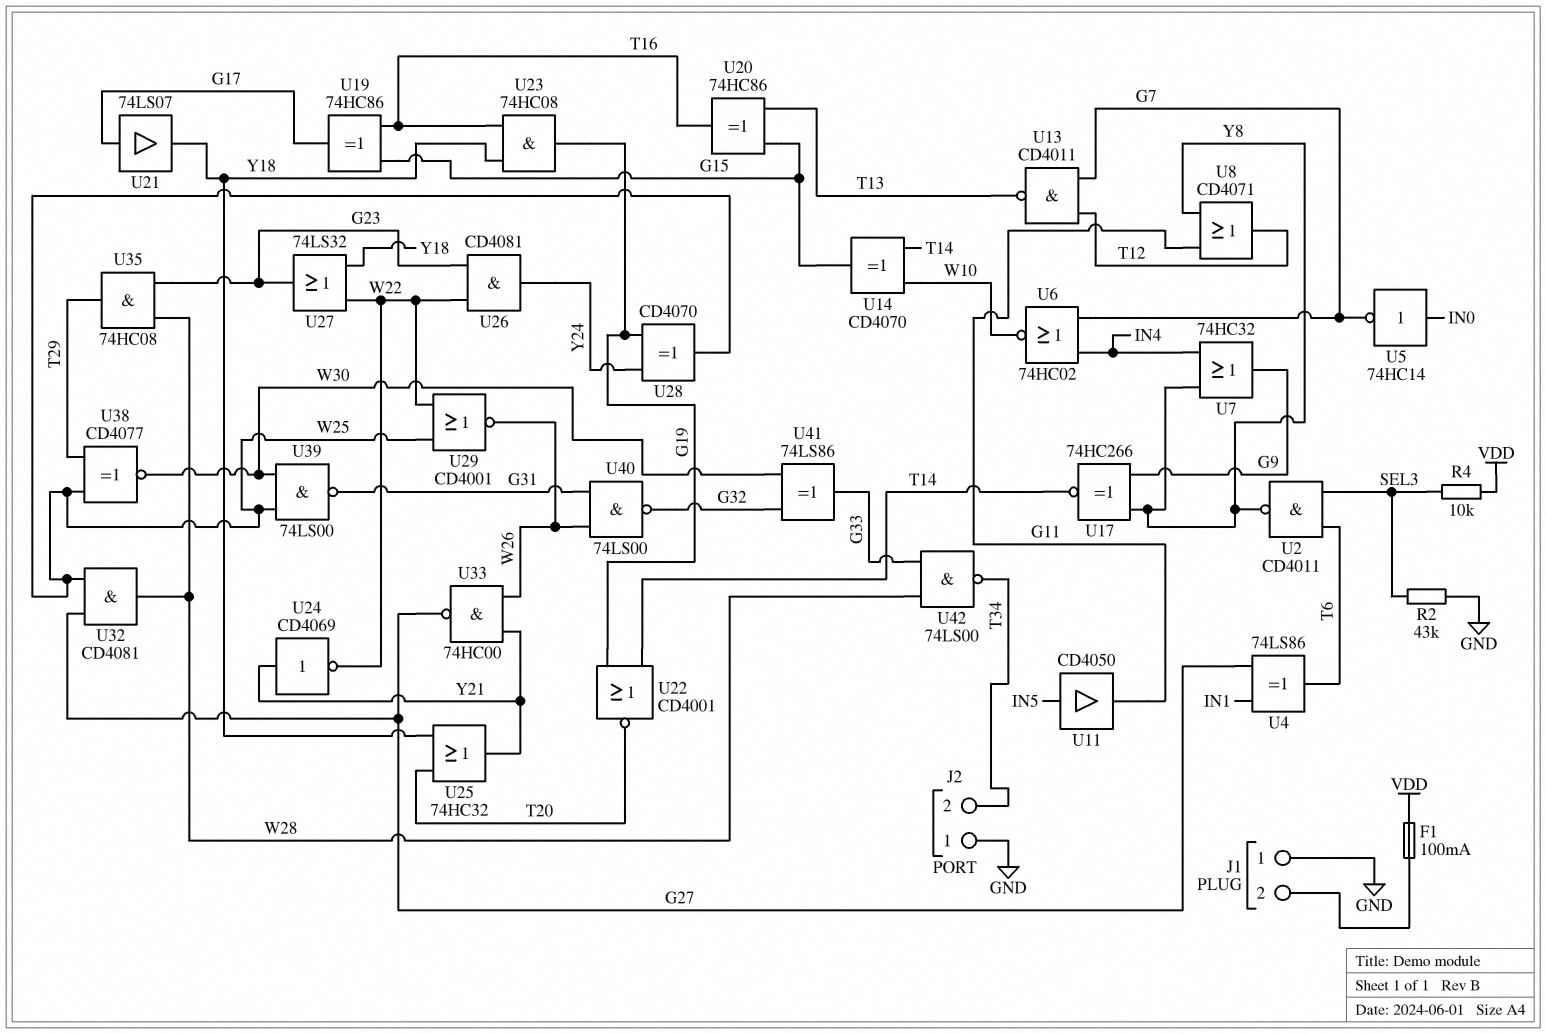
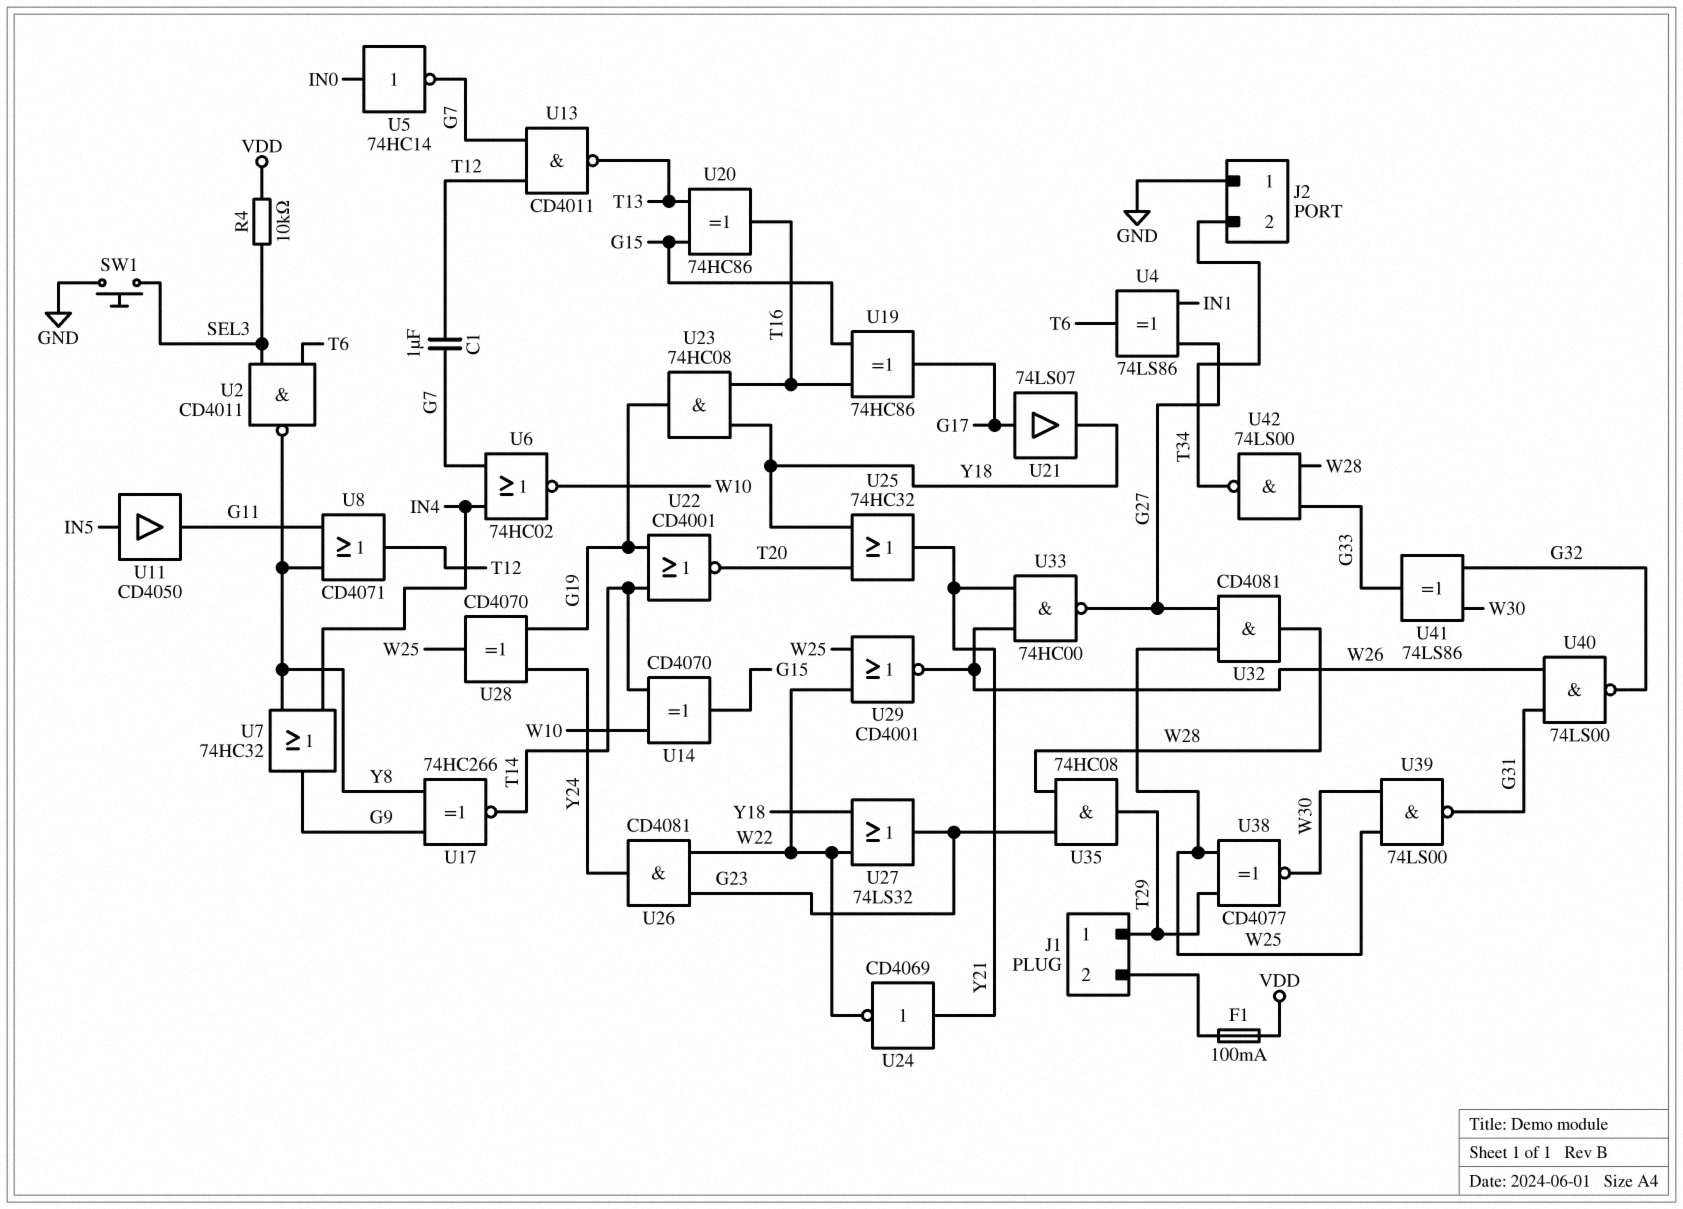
C1: none -> 1uF (G7, T12)
J1 pin 1: GND -> T29
R2: 43k (GND, SEL3) -> none
SW1: none -> button (GND, SEL3)

